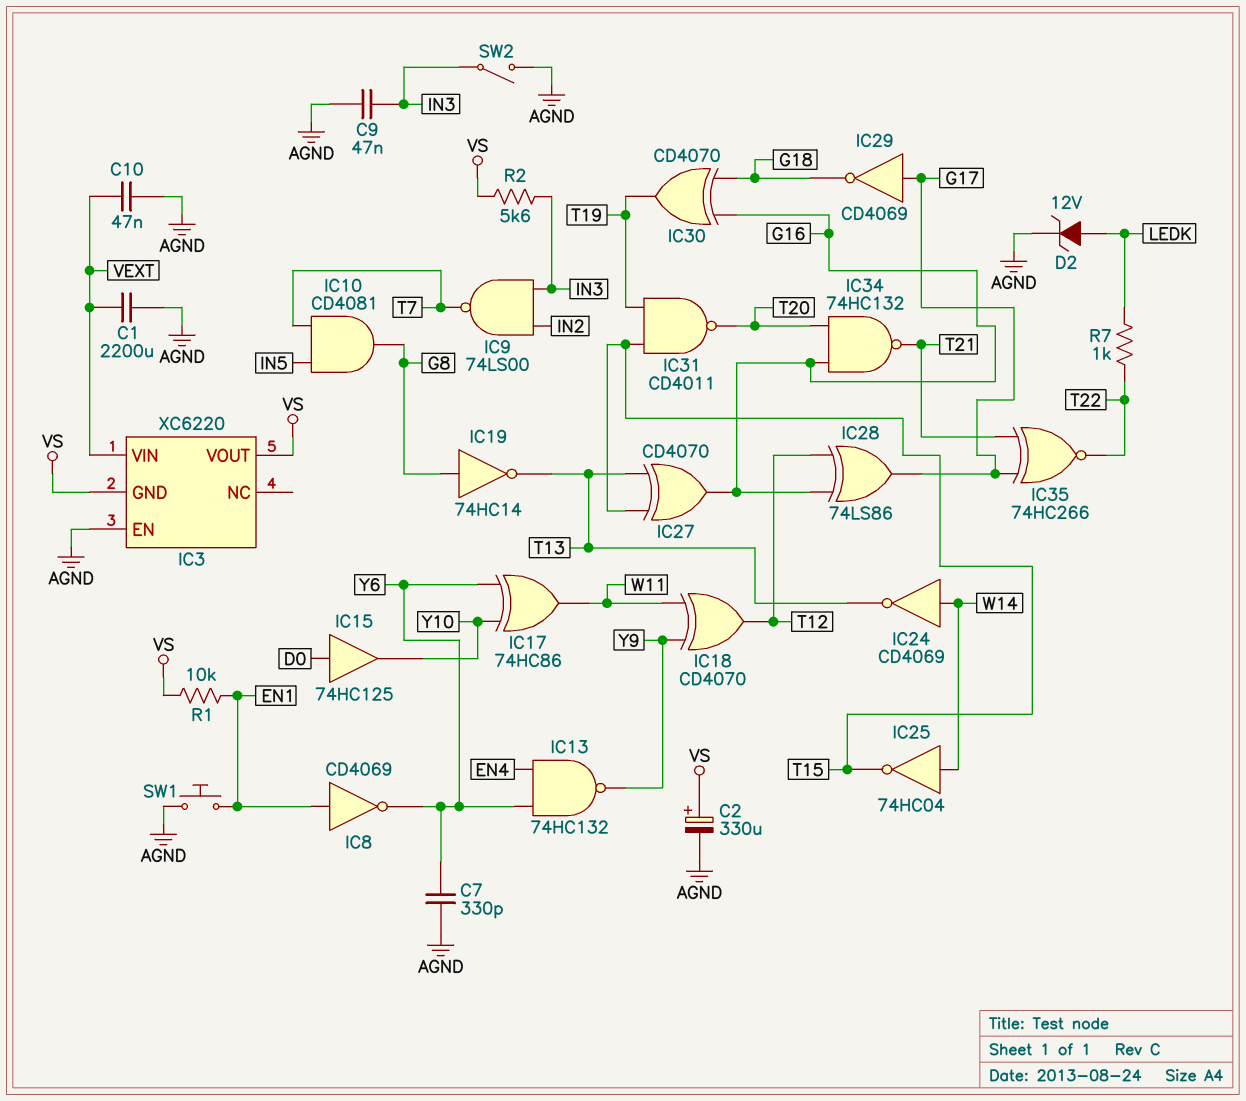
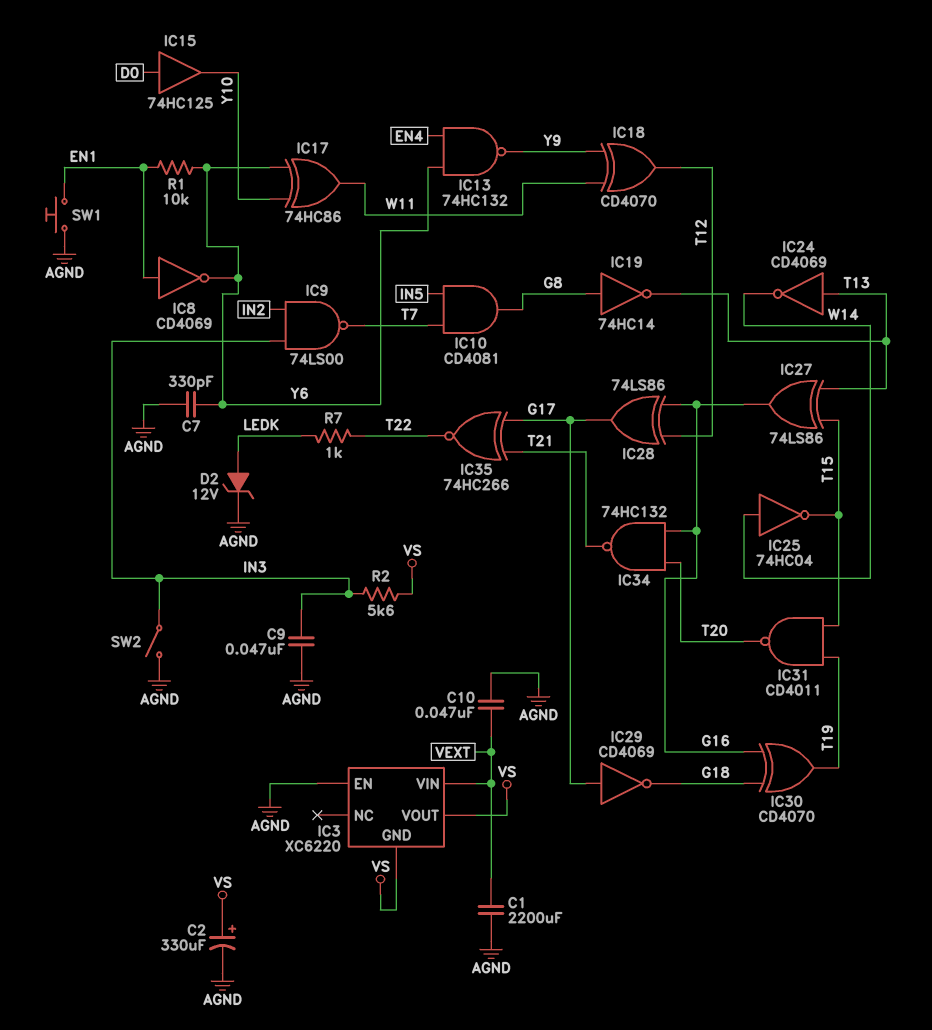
IC24: NOT CD4069 (in W14, out T13) -> NOT CD4069 (in T13, out W14)
IC27: XOR CD4070 (in T13, in T15, out G16) -> XOR 74LS86 (in T13, in T15, out G16)
R1: 10k (EN1, VS) -> 10k (EN1, Y6)

